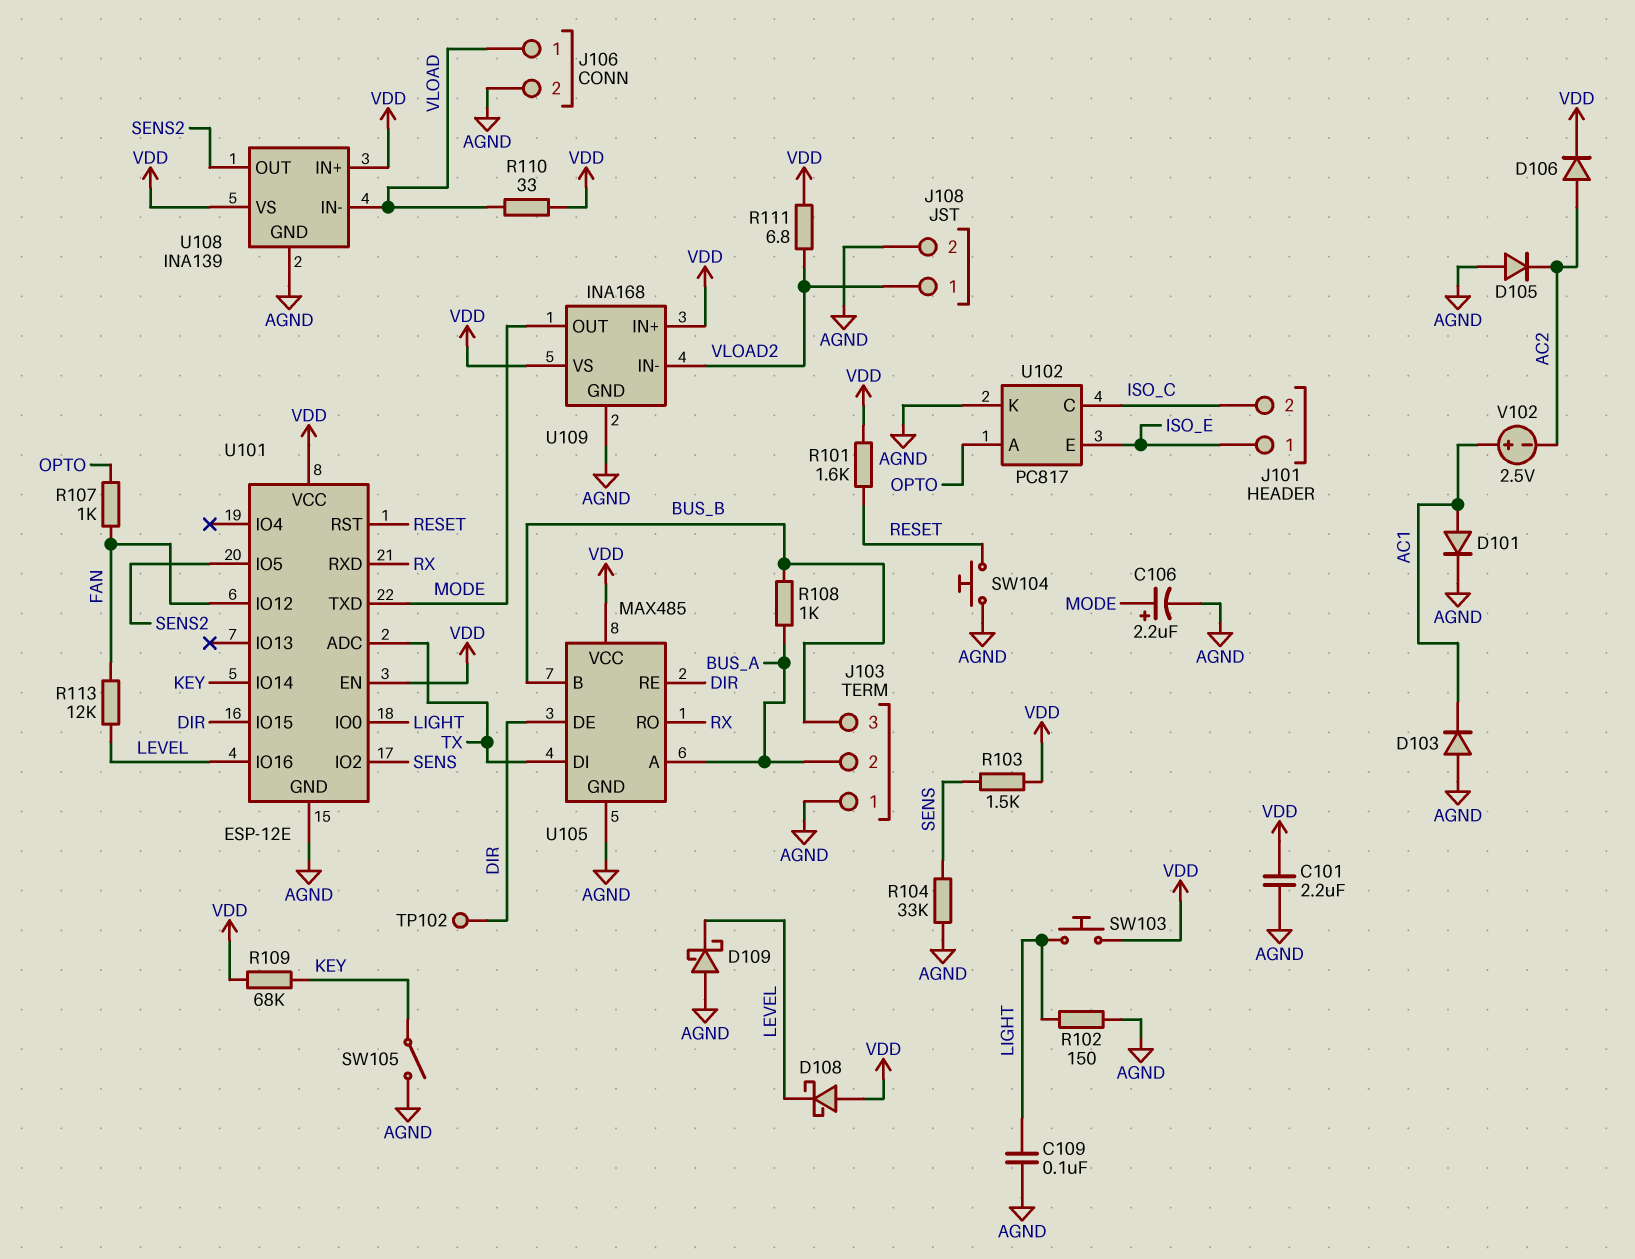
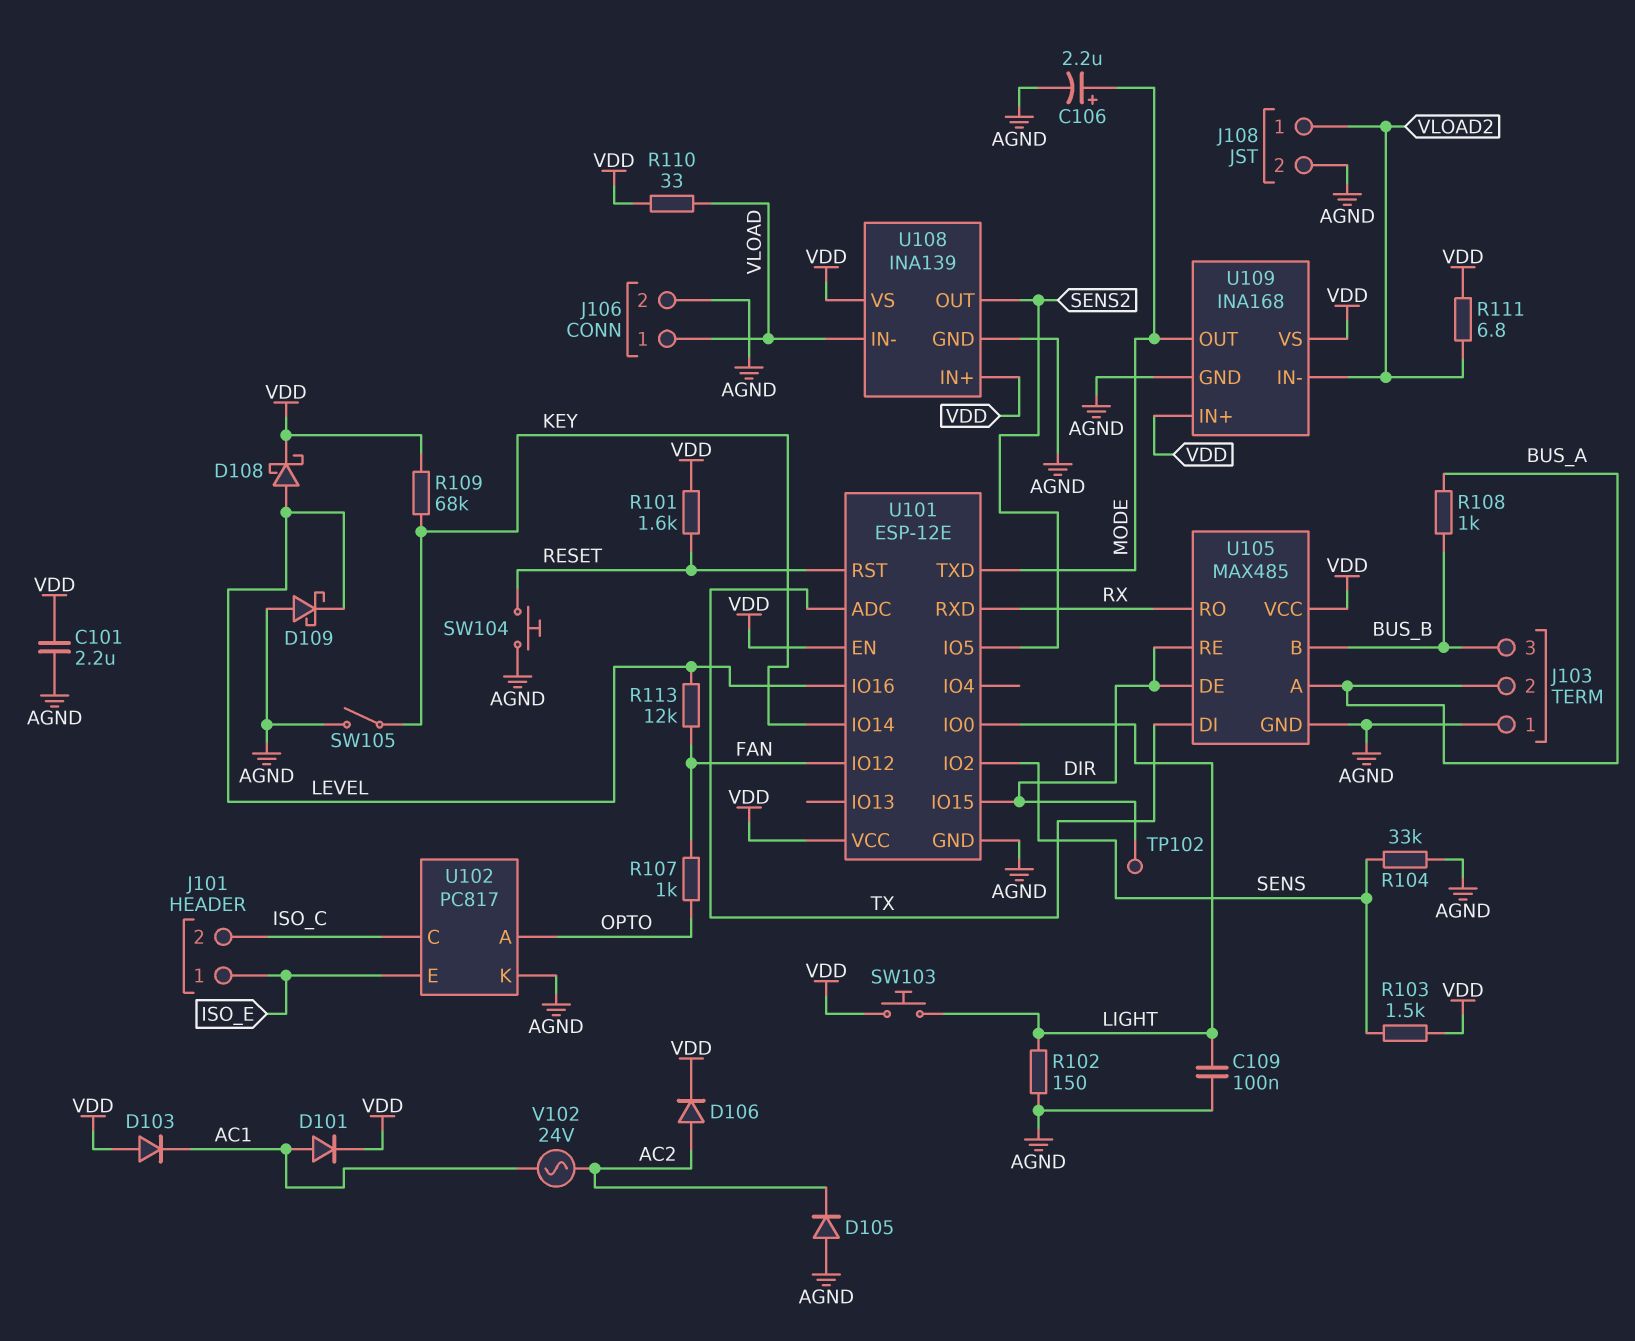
D101: diode (A AC1, K AGND) -> diode (A AC1, K VDD)
D103: diode (A AGND, K AC1) -> diode (A VDD, K AC1)
D108: schottky (A VDD, K LEVEL) -> schottky (A LEVEL, K VDD)
V102: 2.5V (plus AC1, minus AC2) -> AC 24V (AC1, AC2)

